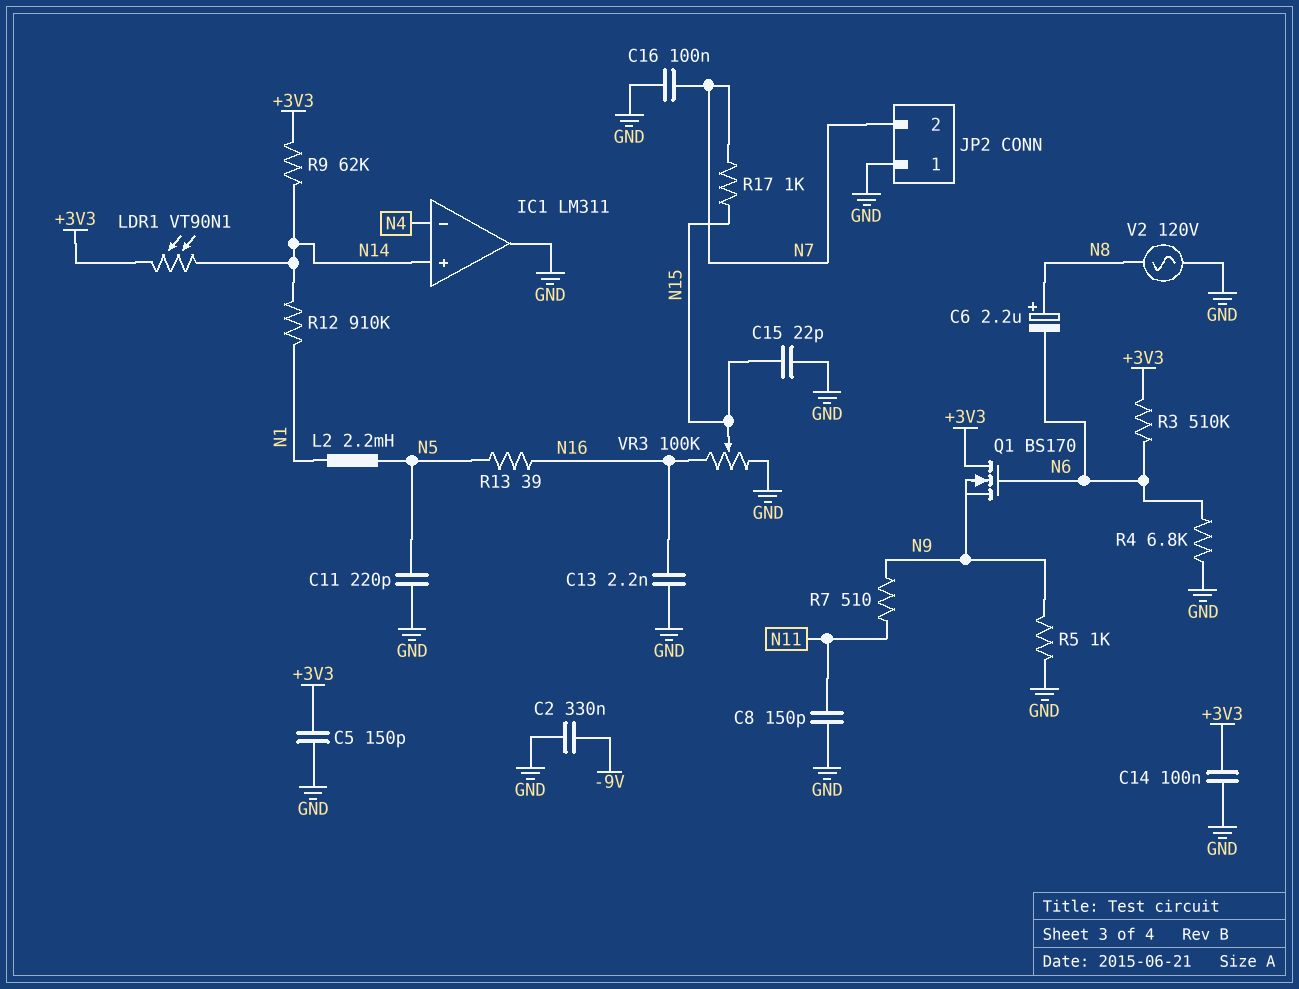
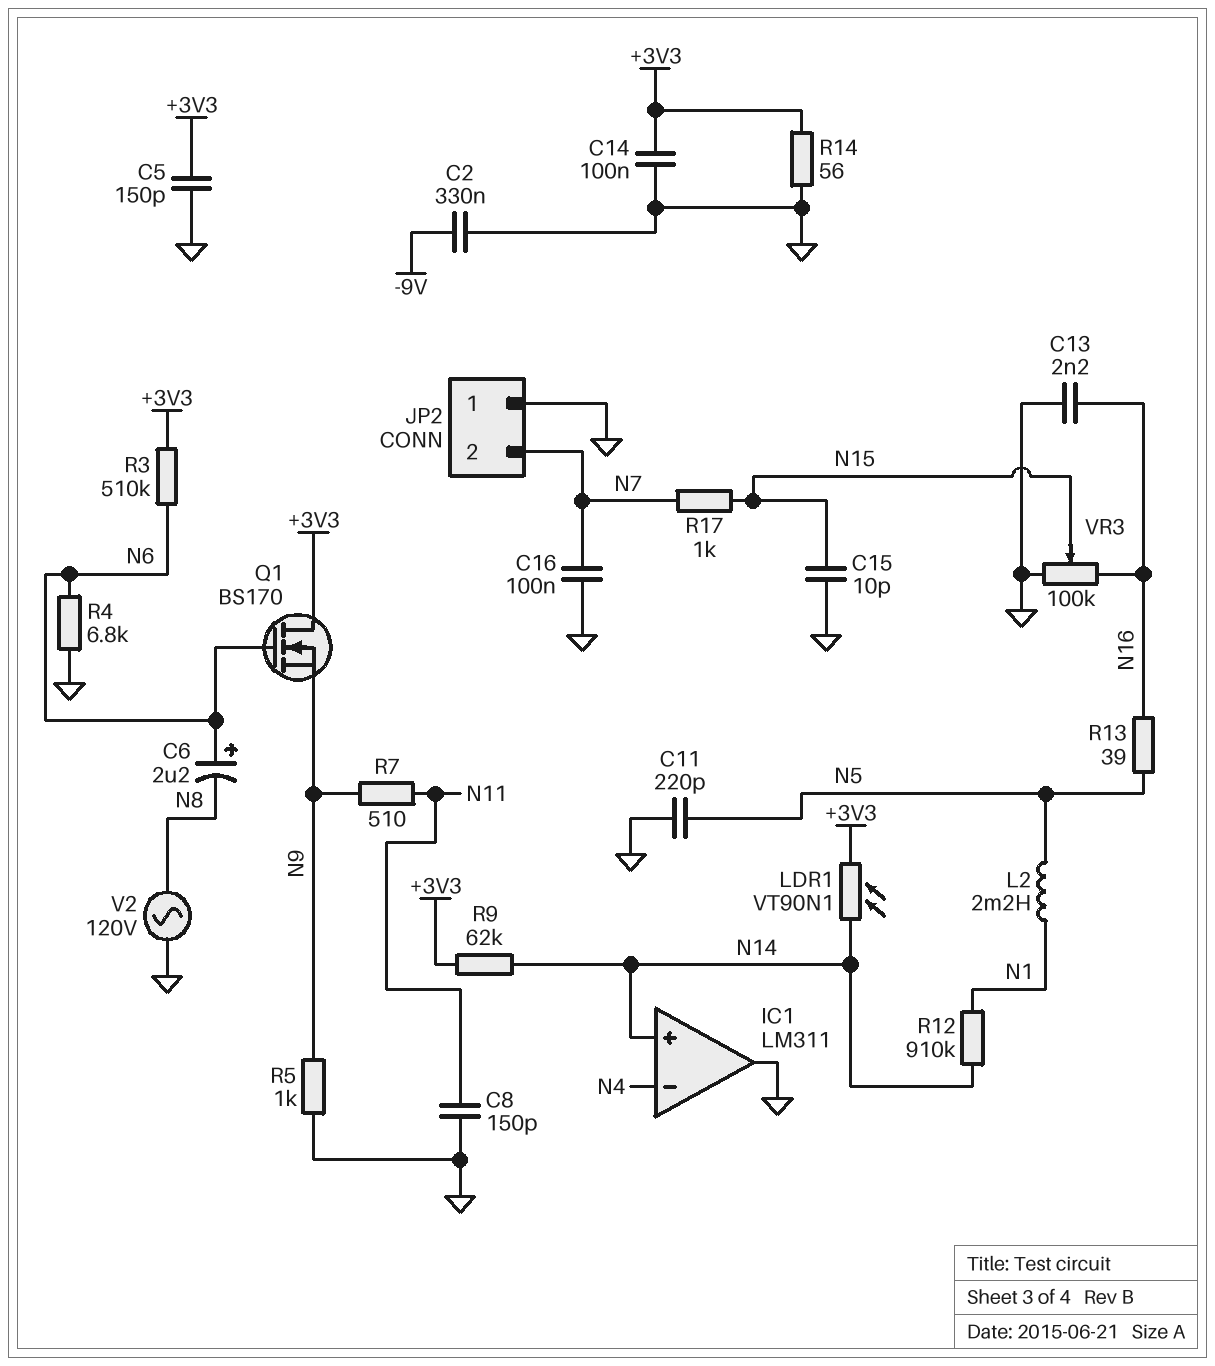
C6: 2.2uF (plus N8, minus N6) -> 2.2uF (plus N6, minus N8)
C15: 22pF (GND, N15) -> 10pF (GND, N15)
R14: none -> 56 (+3V3, GND)

